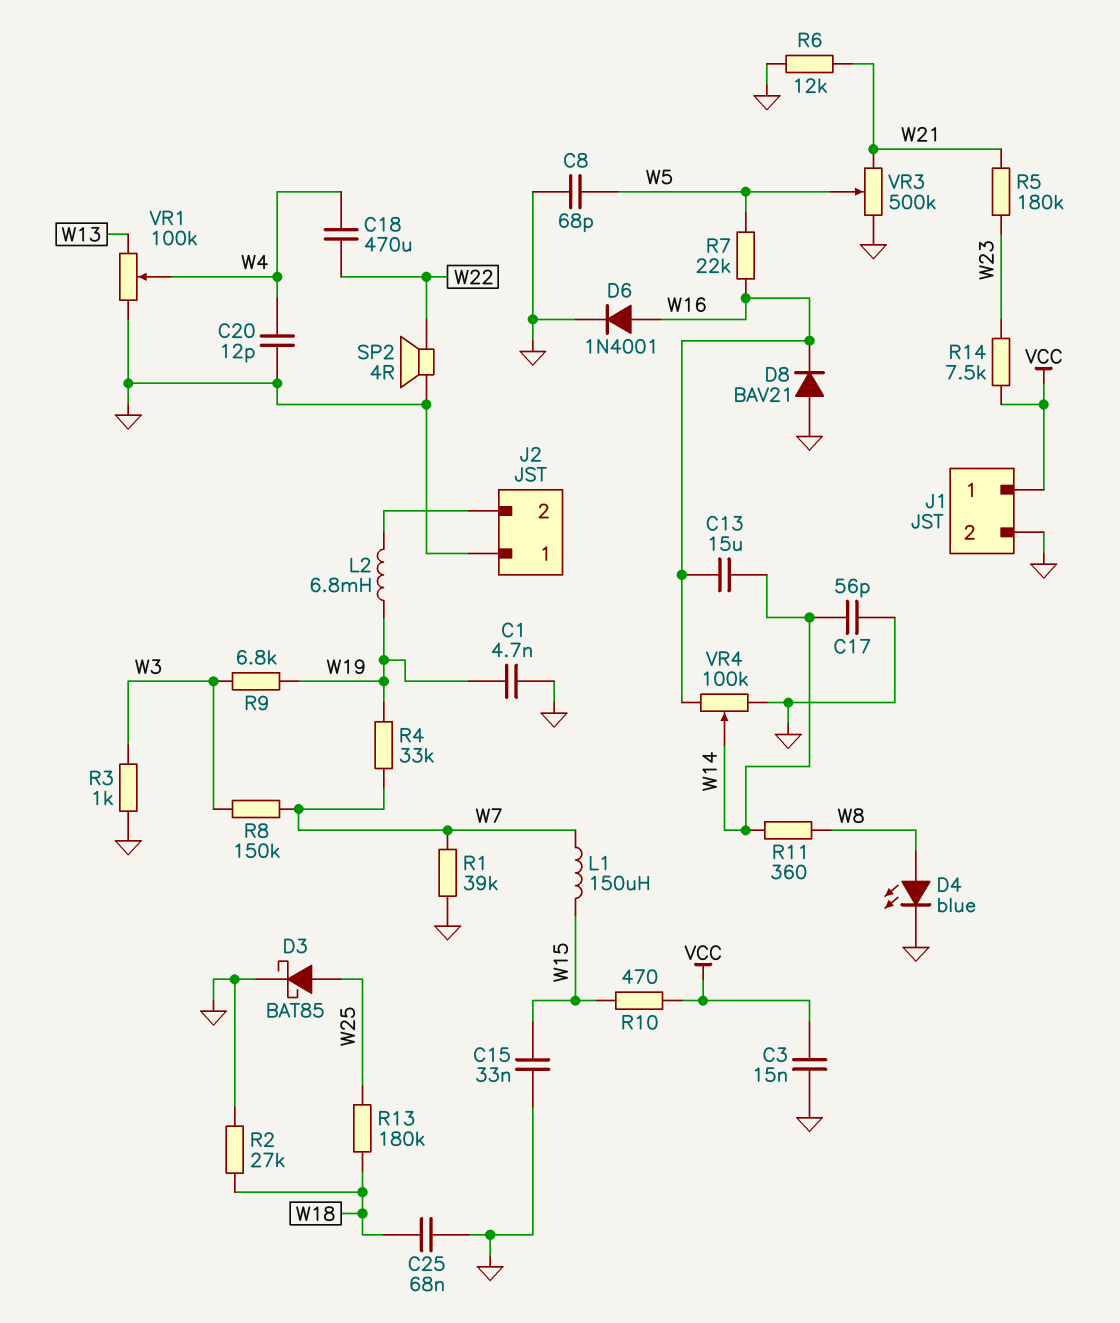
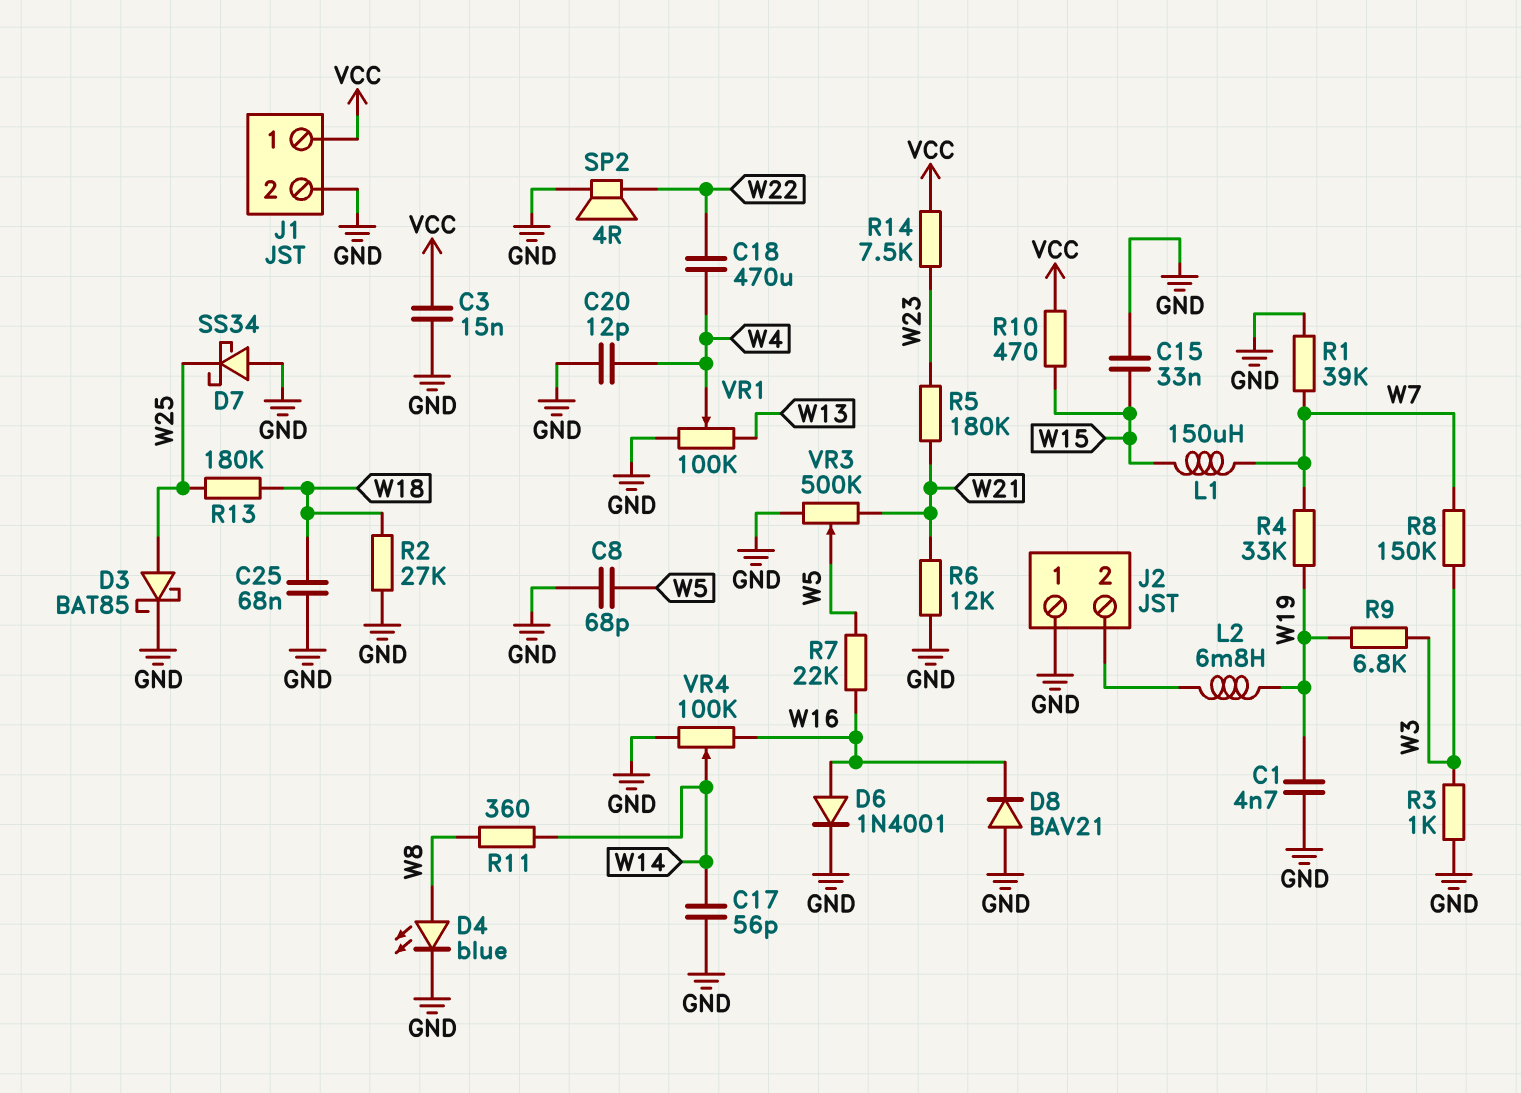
C13: 15uF (W14, W16) -> none
D7: none -> schottky SS34 (A GND, K W25)

